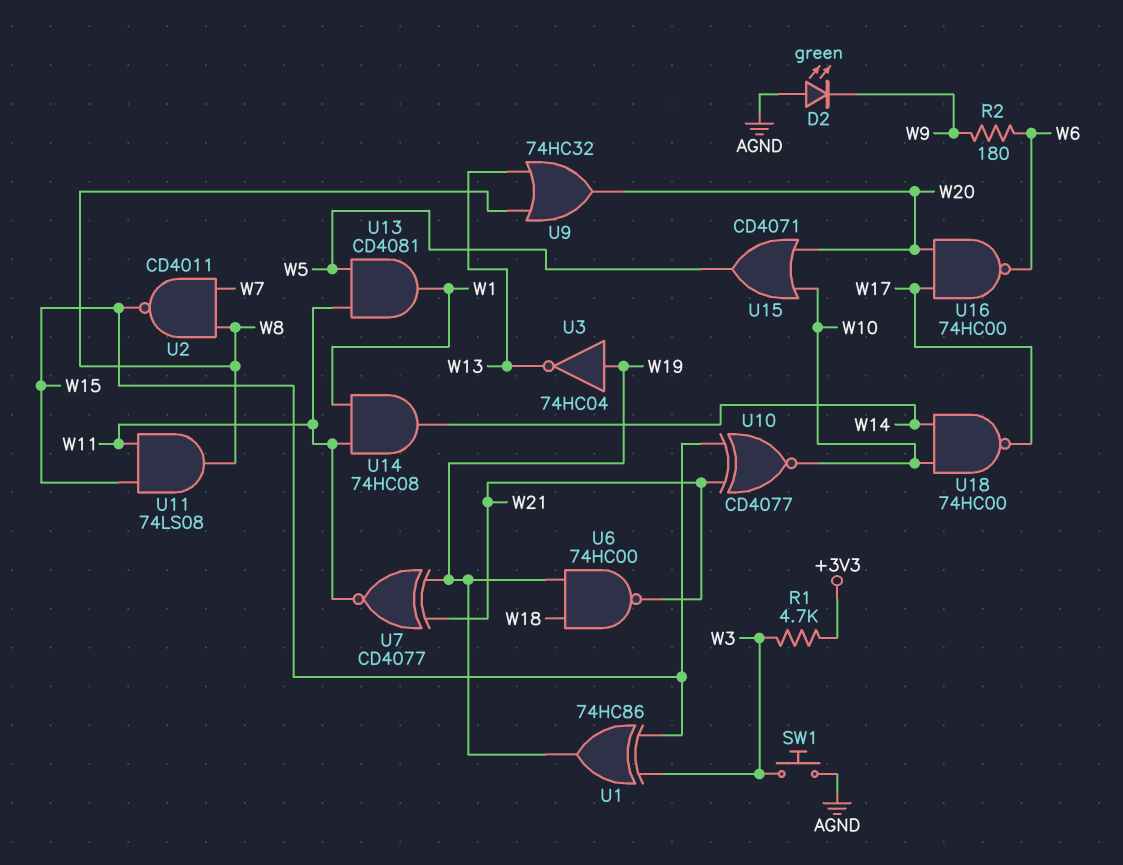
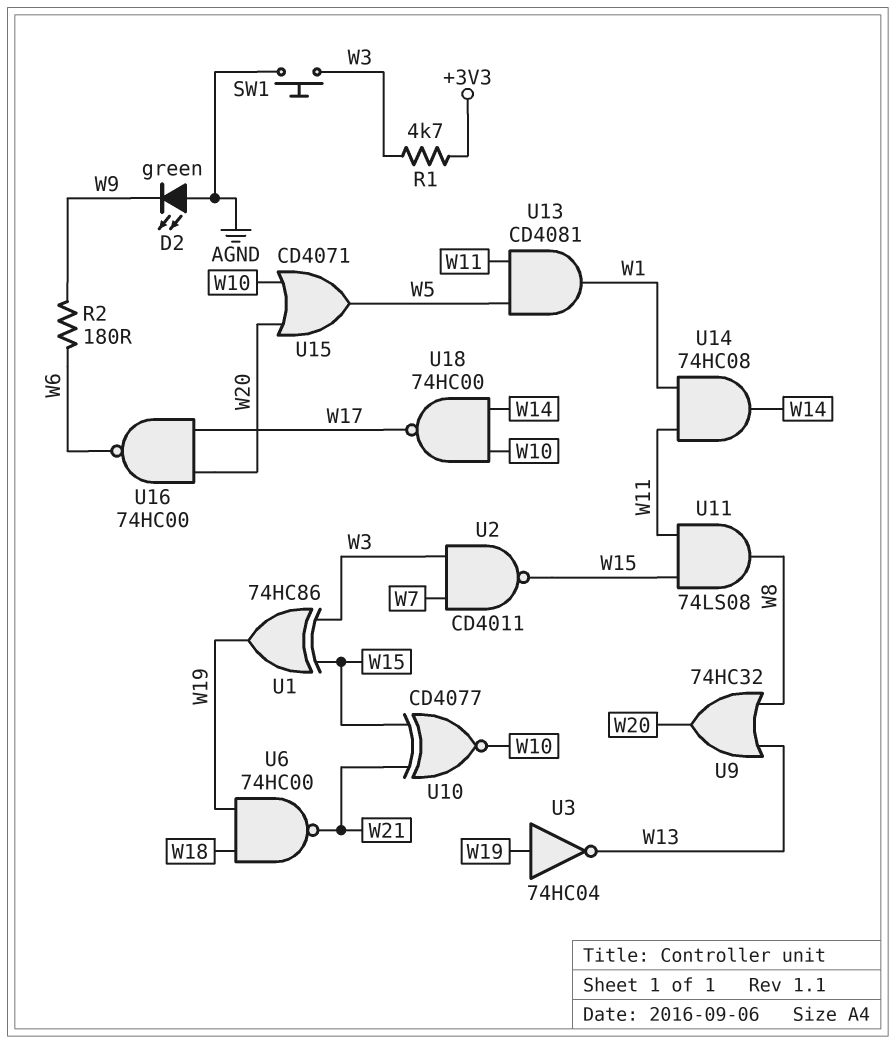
U2: NAND CD4011 (in W7, in W8, out W15) -> NAND CD4011 (in W3, in W7, out W15)
U7: XNOR CD4077 (in W19, in W21, out W11) -> none

